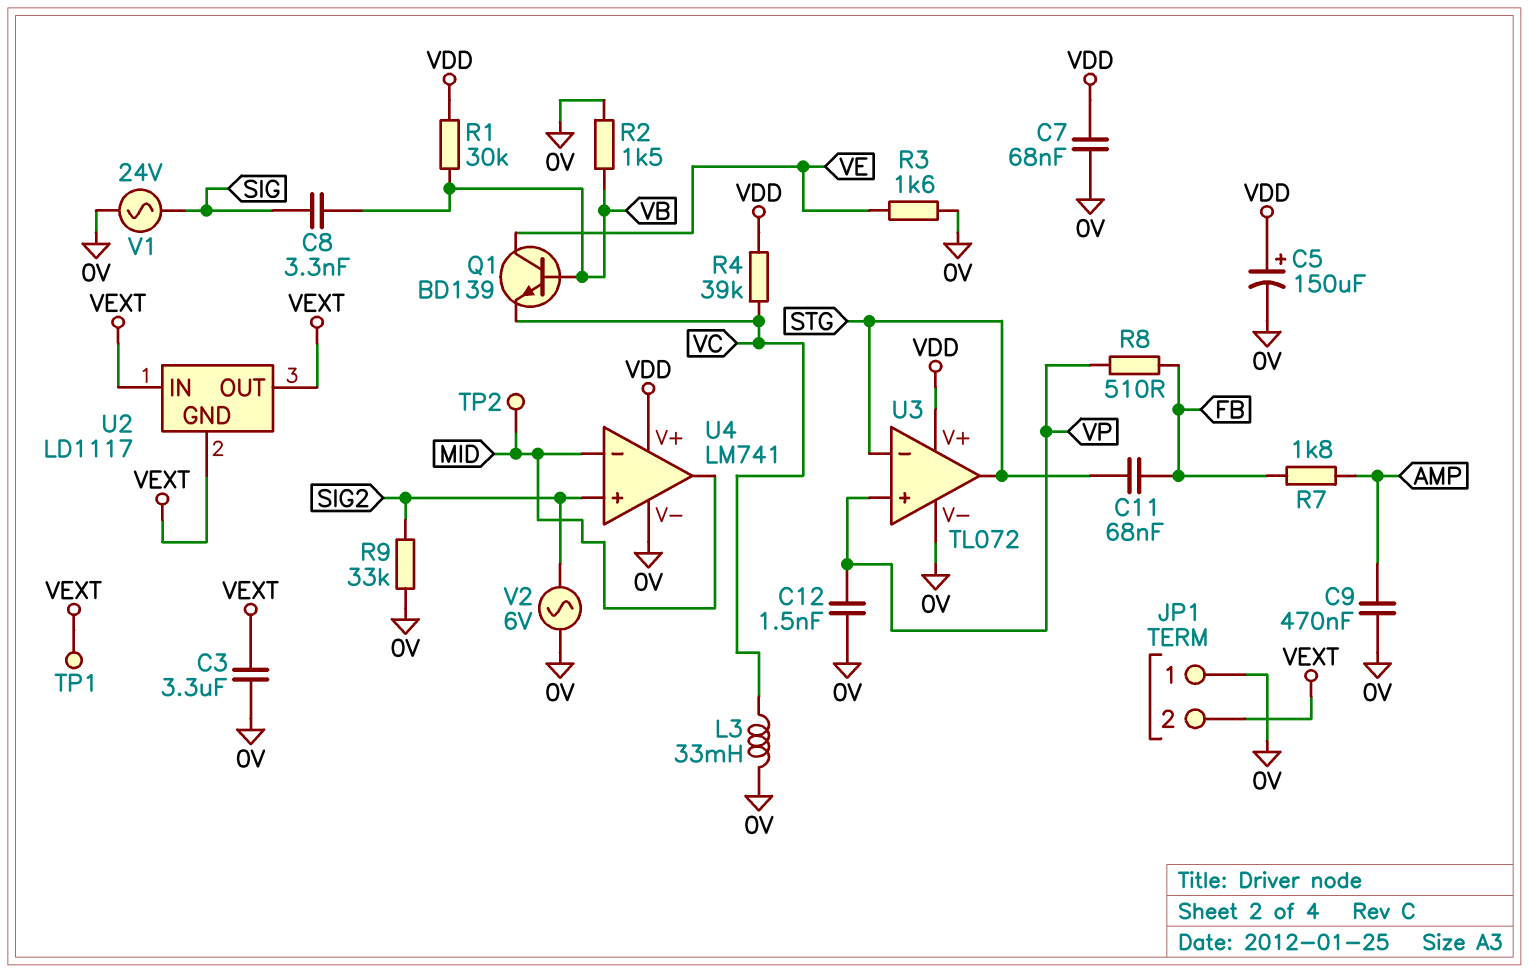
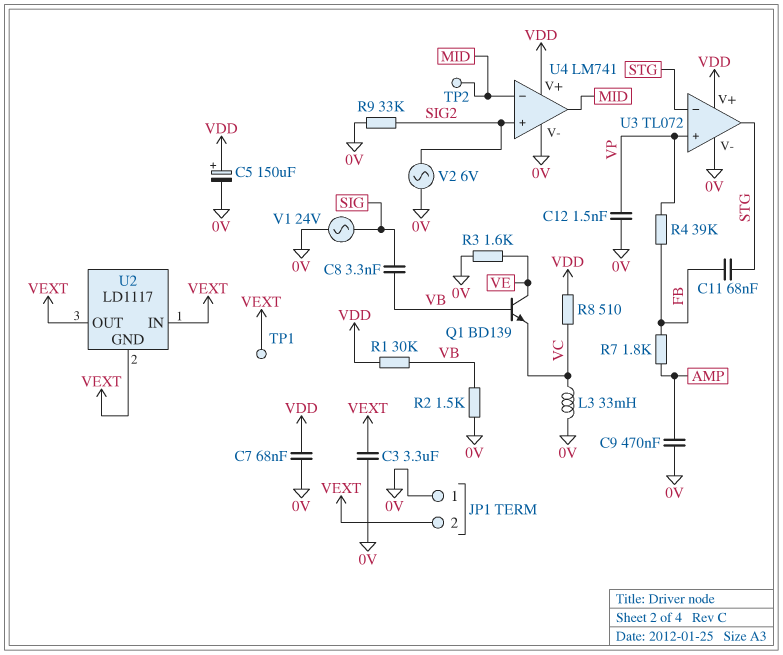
R4: 39k (VC, VDD) -> 39k (FB, VP)
R8: 510 (FB, VP) -> 510 (VC, VDD)

